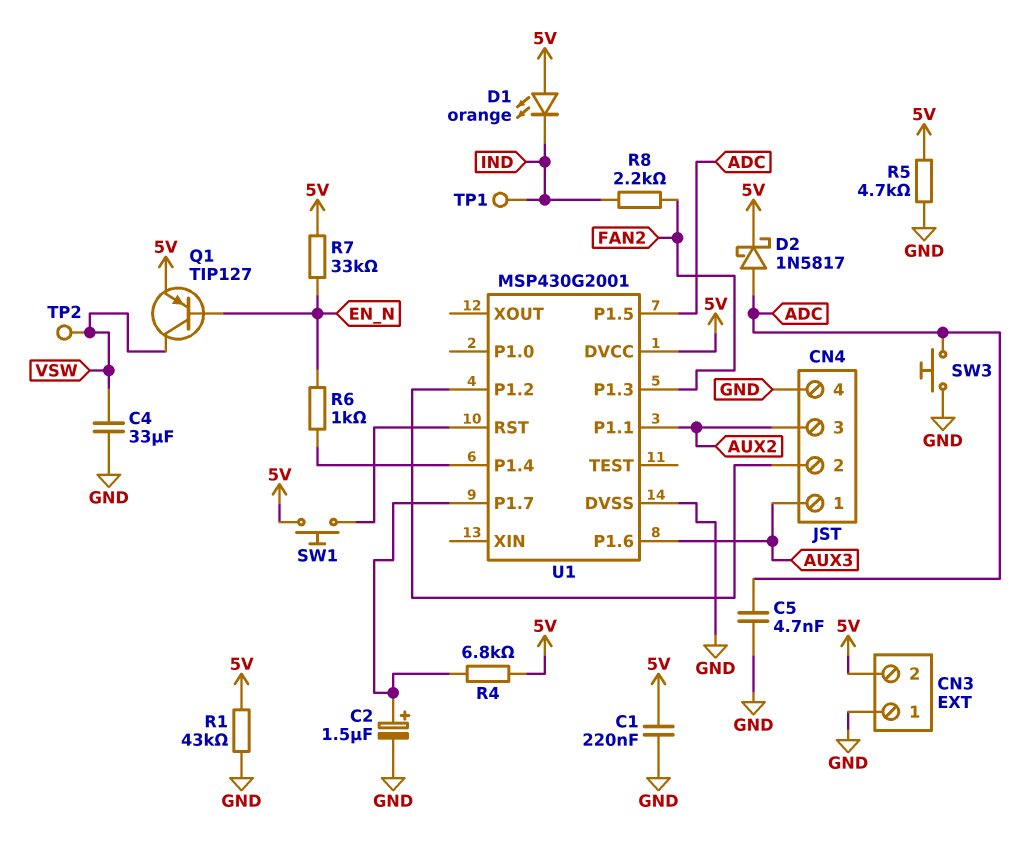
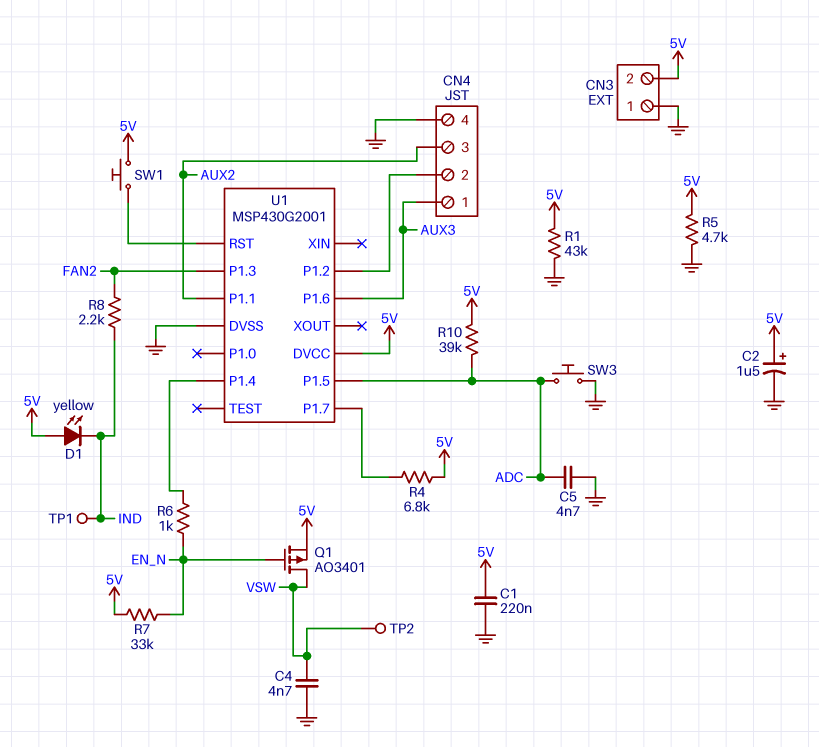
C2: 1.5uF (plus U1/P1.7, minus GND) -> 1.5uF (plus 5V, minus GND)
C4: 33uF (GND, VSW) -> 4.7nF (GND, VSW)
D1: LED orange (A 5V, K IND) -> LED yellow (A 5V, K IND)
D2: schottky 1N5817 (A ADC, K 5V) -> none
Q1: PNP TIP127 (B EN_N, C VSW, E 5V) -> PMOS AO3401 (G EN_N, D VSW, S 5V)
R10: none -> 39k (5V, ADC)

